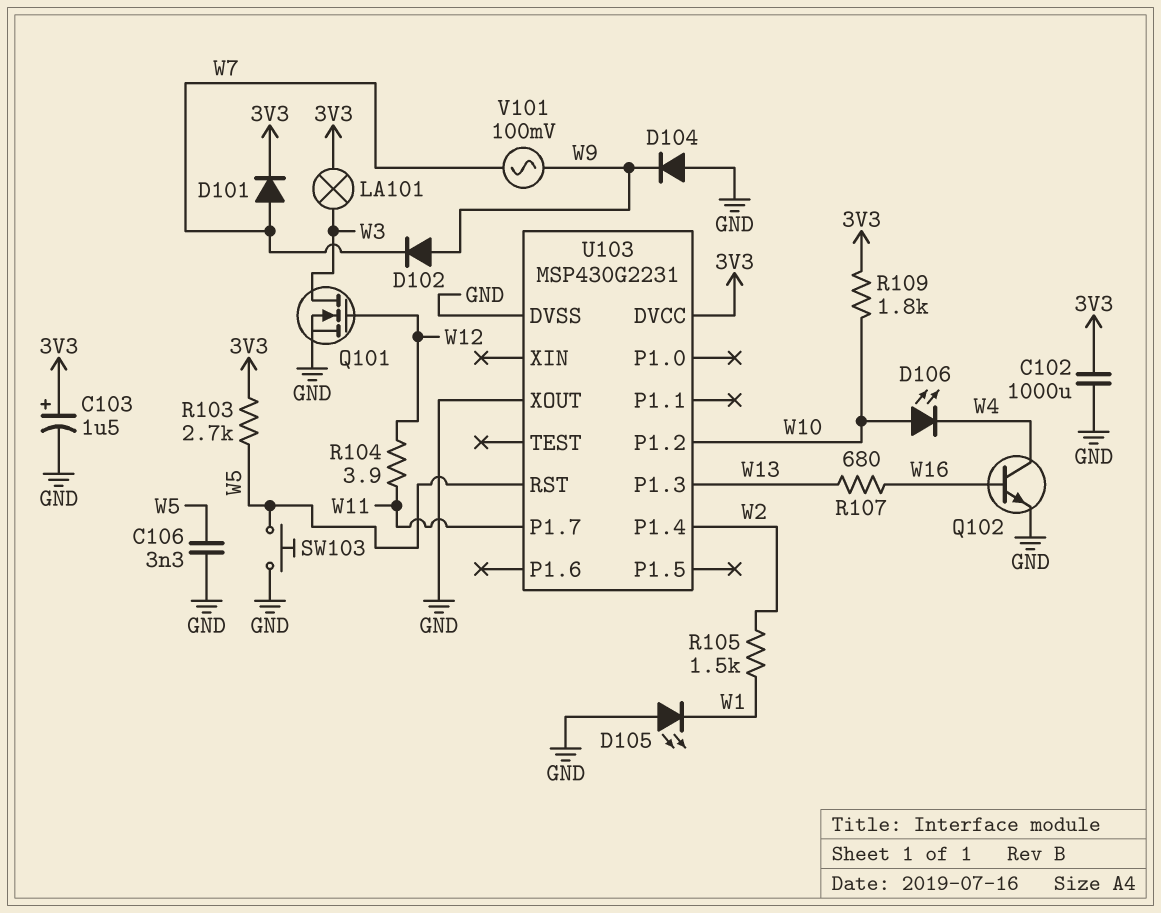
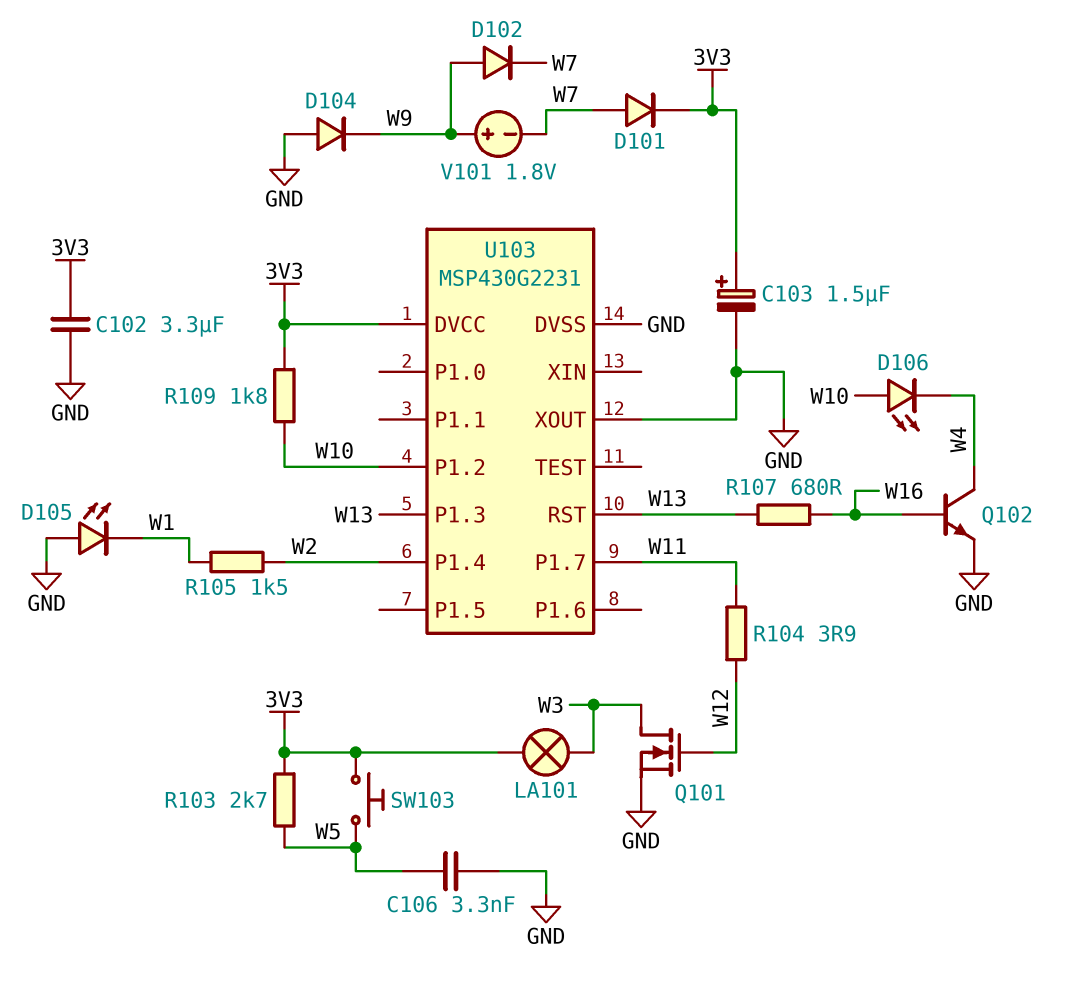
C102: 1000uF (3V3, GND) -> 3.3uF (3V3, GND)
SW103: button (GND, W5) -> button (3V3, W5)
U103 pin RST: W5 -> W13
V101: AC 100mV (W7, W9) -> 1.8V (plus W9, minus W7)

